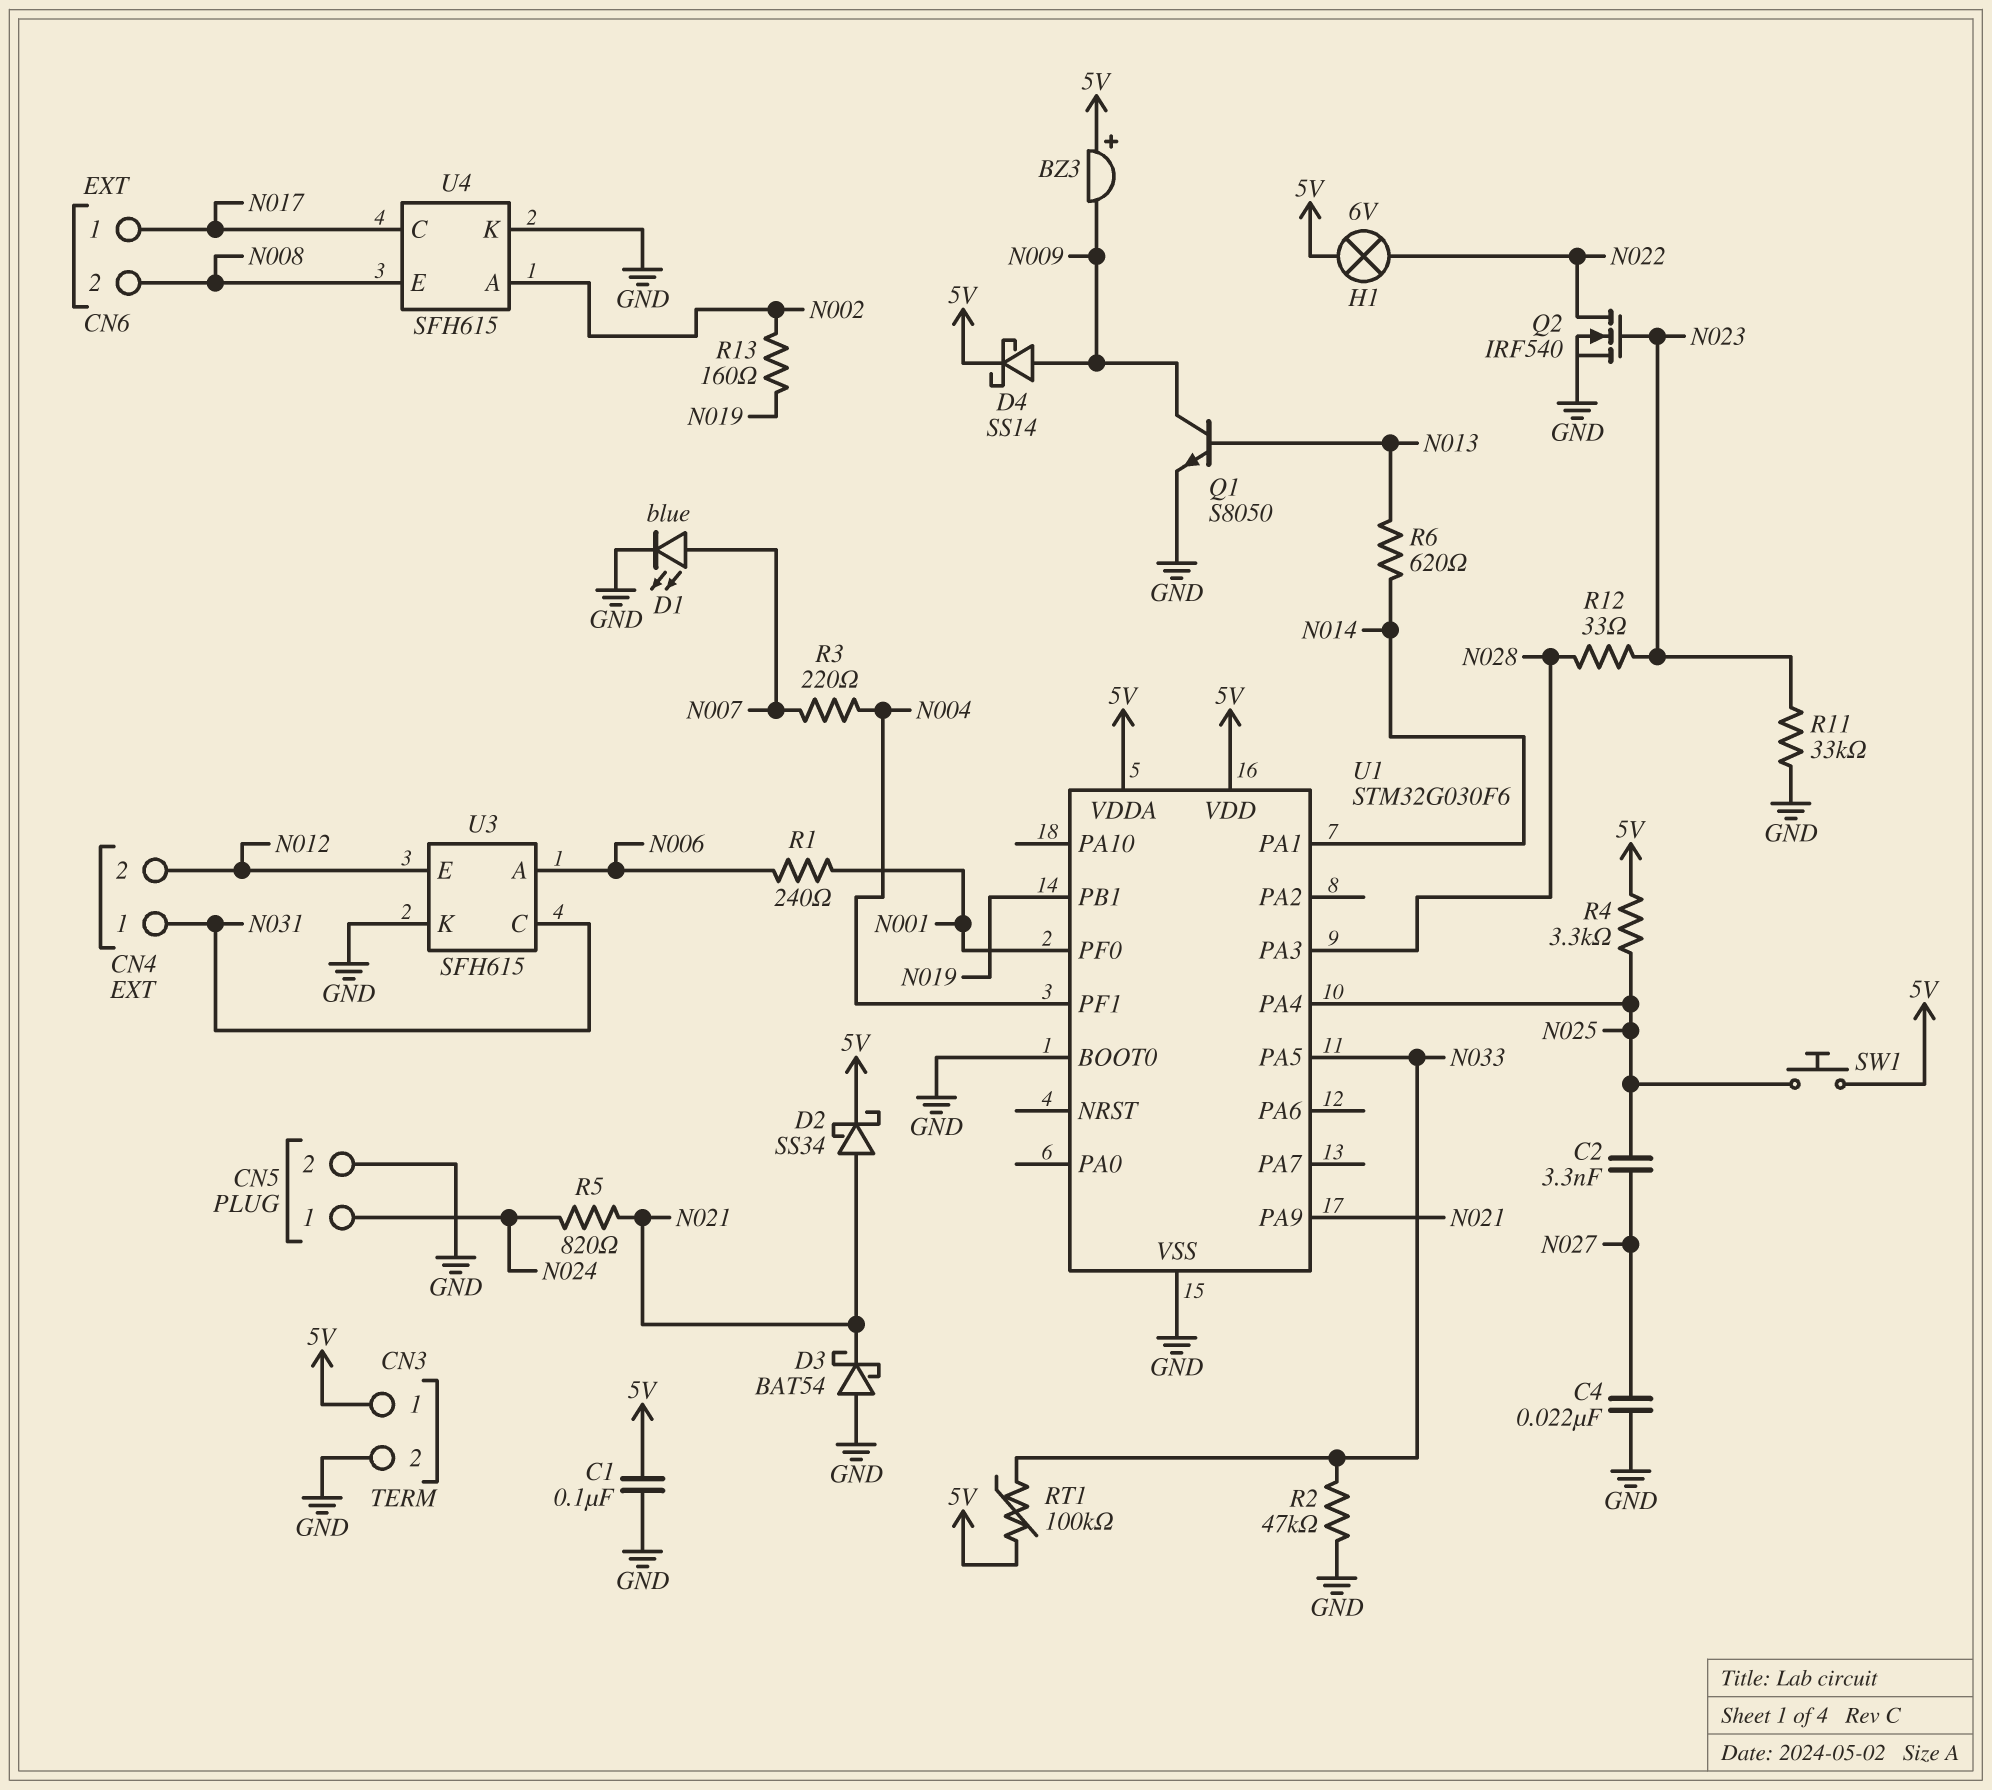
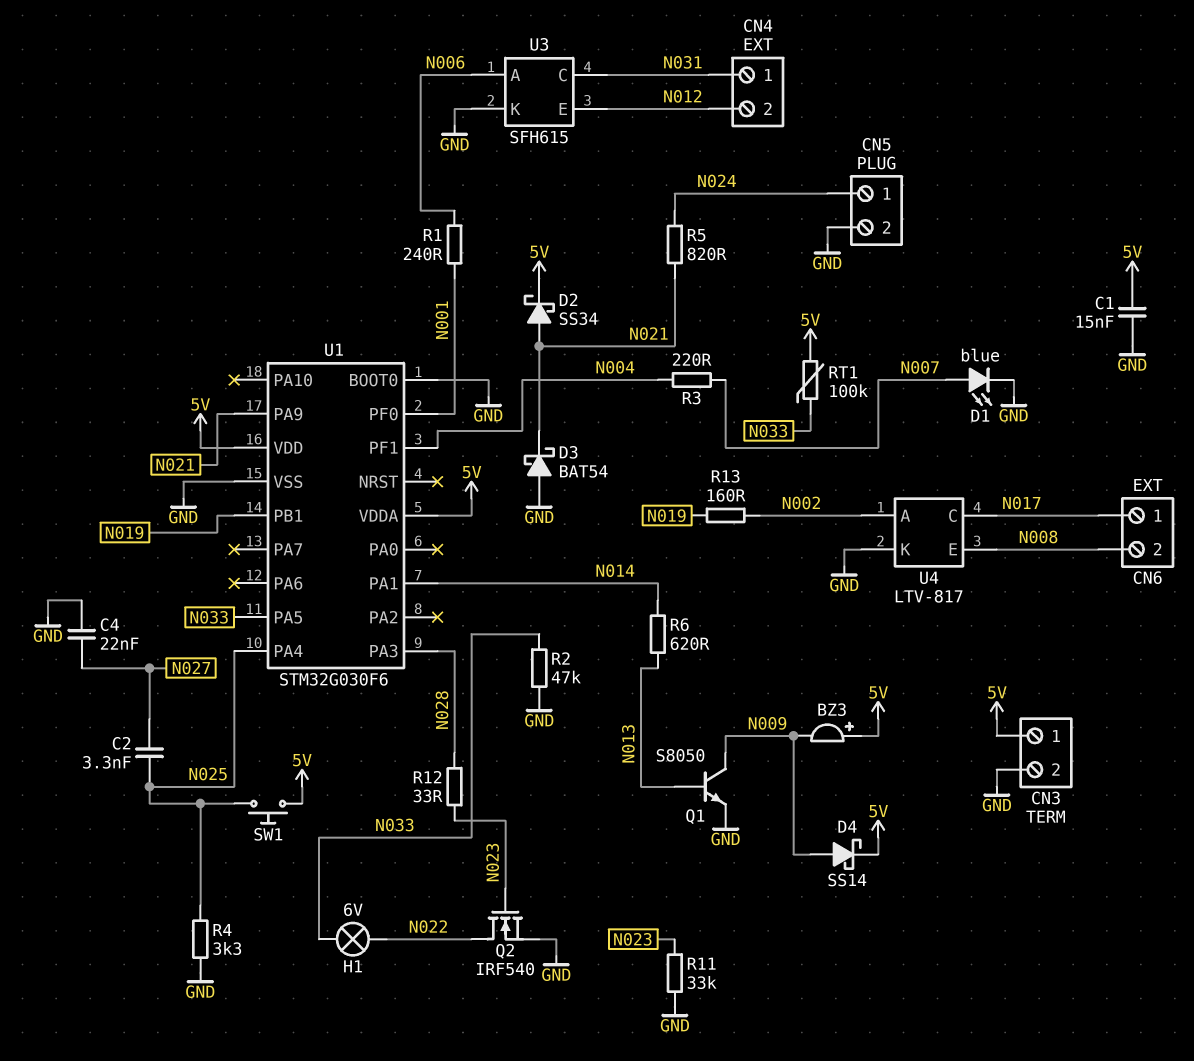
C1: 100nF (5V, GND) -> 15nF (5V, GND)
H1: lamp 6V (5V, N022) -> lamp 6V (N022, N033)
R4: 3.3k (5V, N025) -> 3.3k (GND, N025)
U4: SFH615 -> LTV-817

